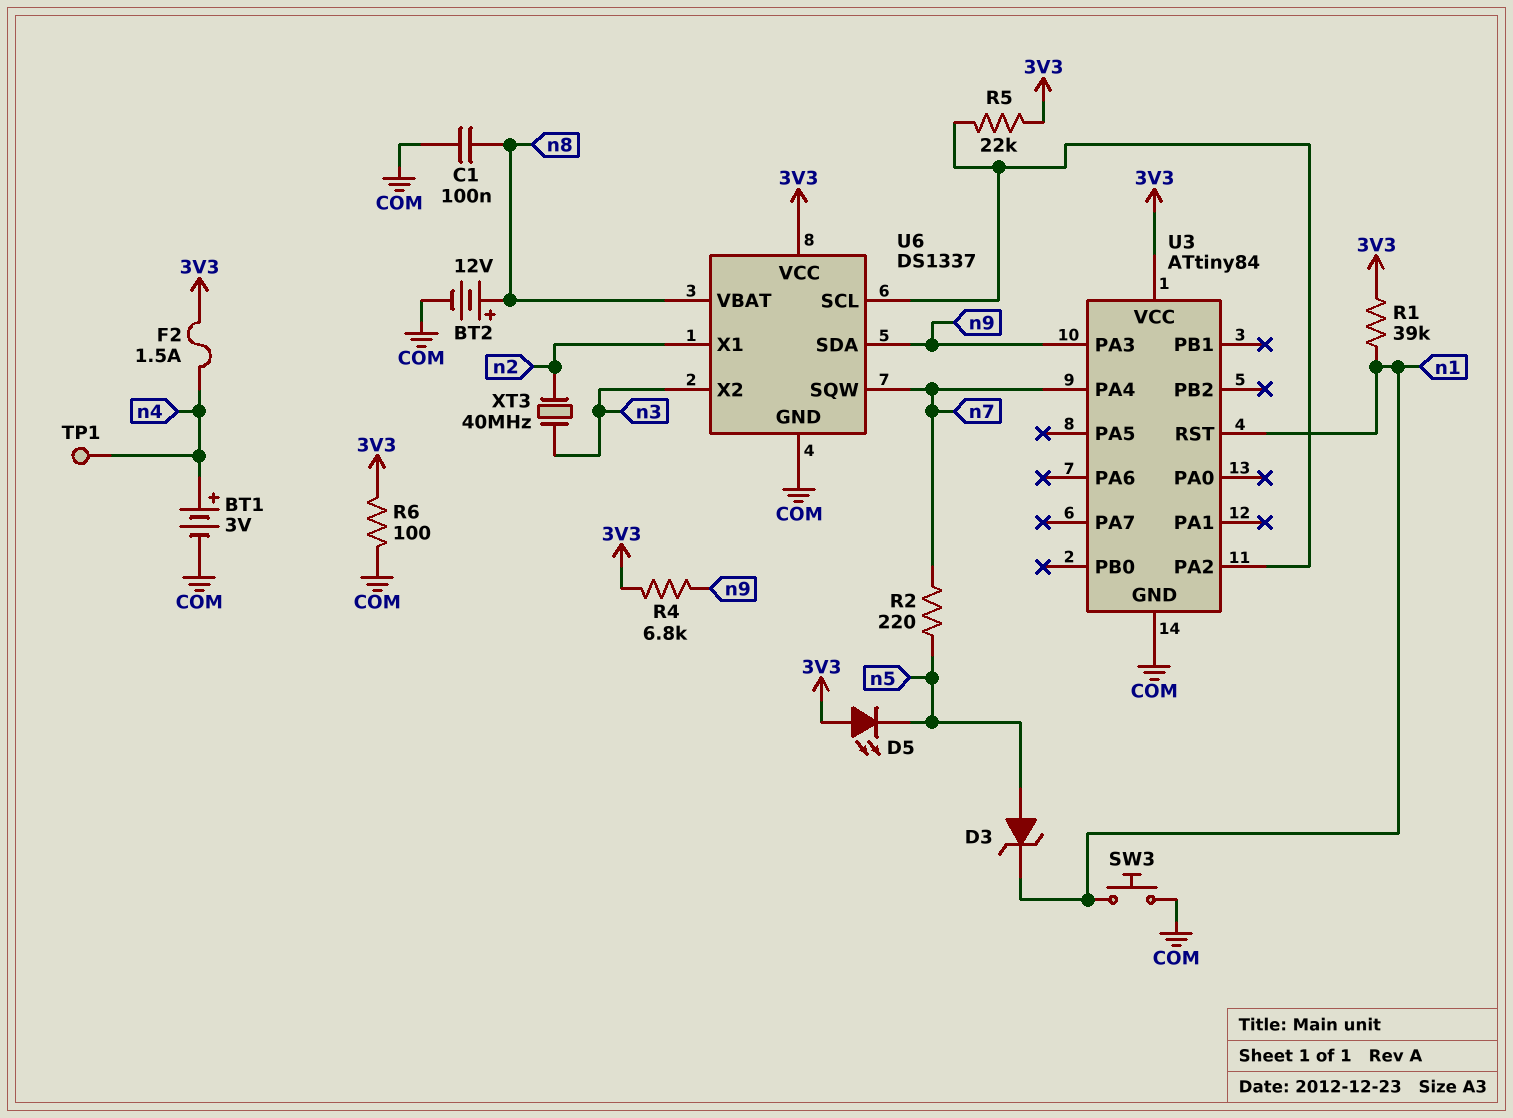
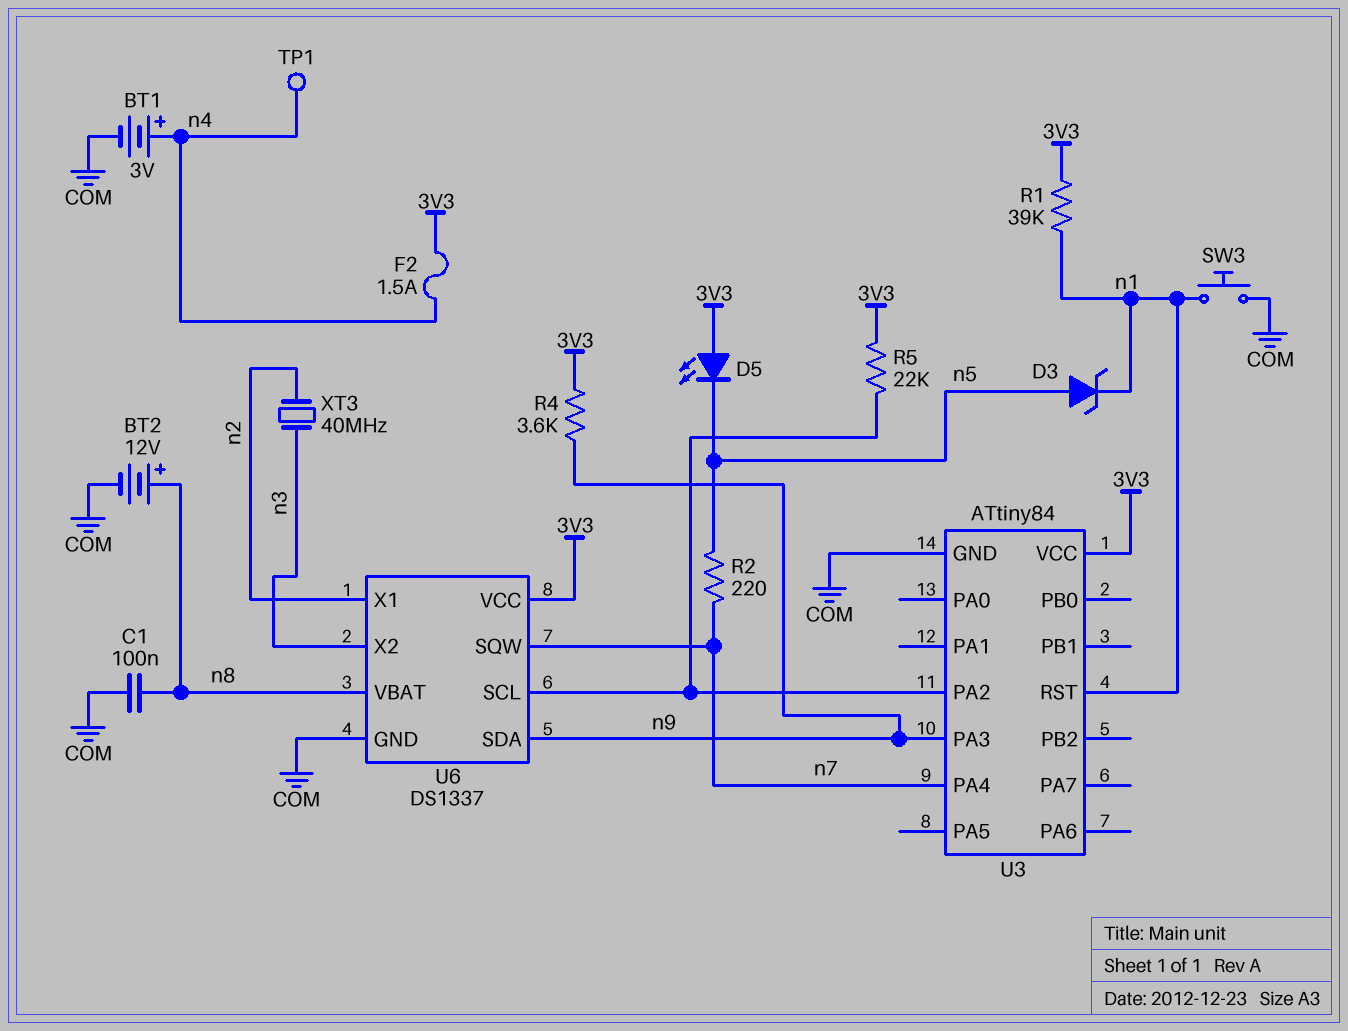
R4: 6.8k (3V3, n9) -> 3.6k (3V3, n9)
R6: 100 (3V3, COM) -> none

